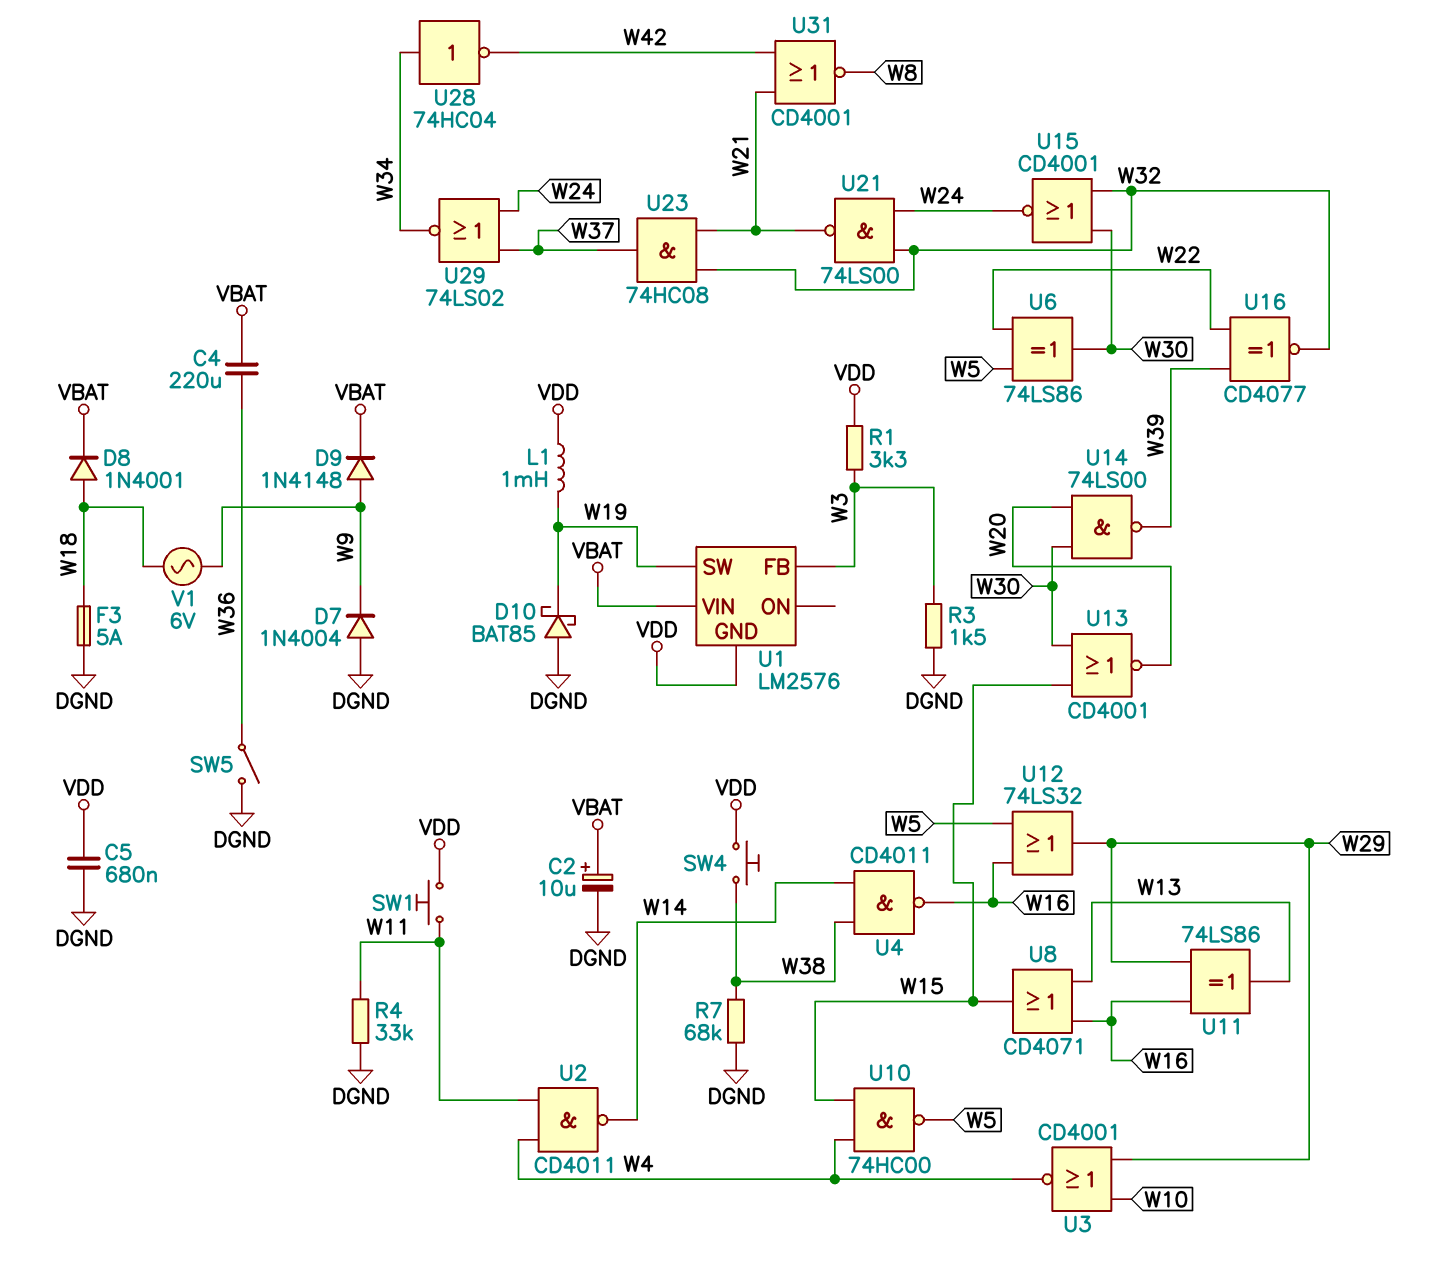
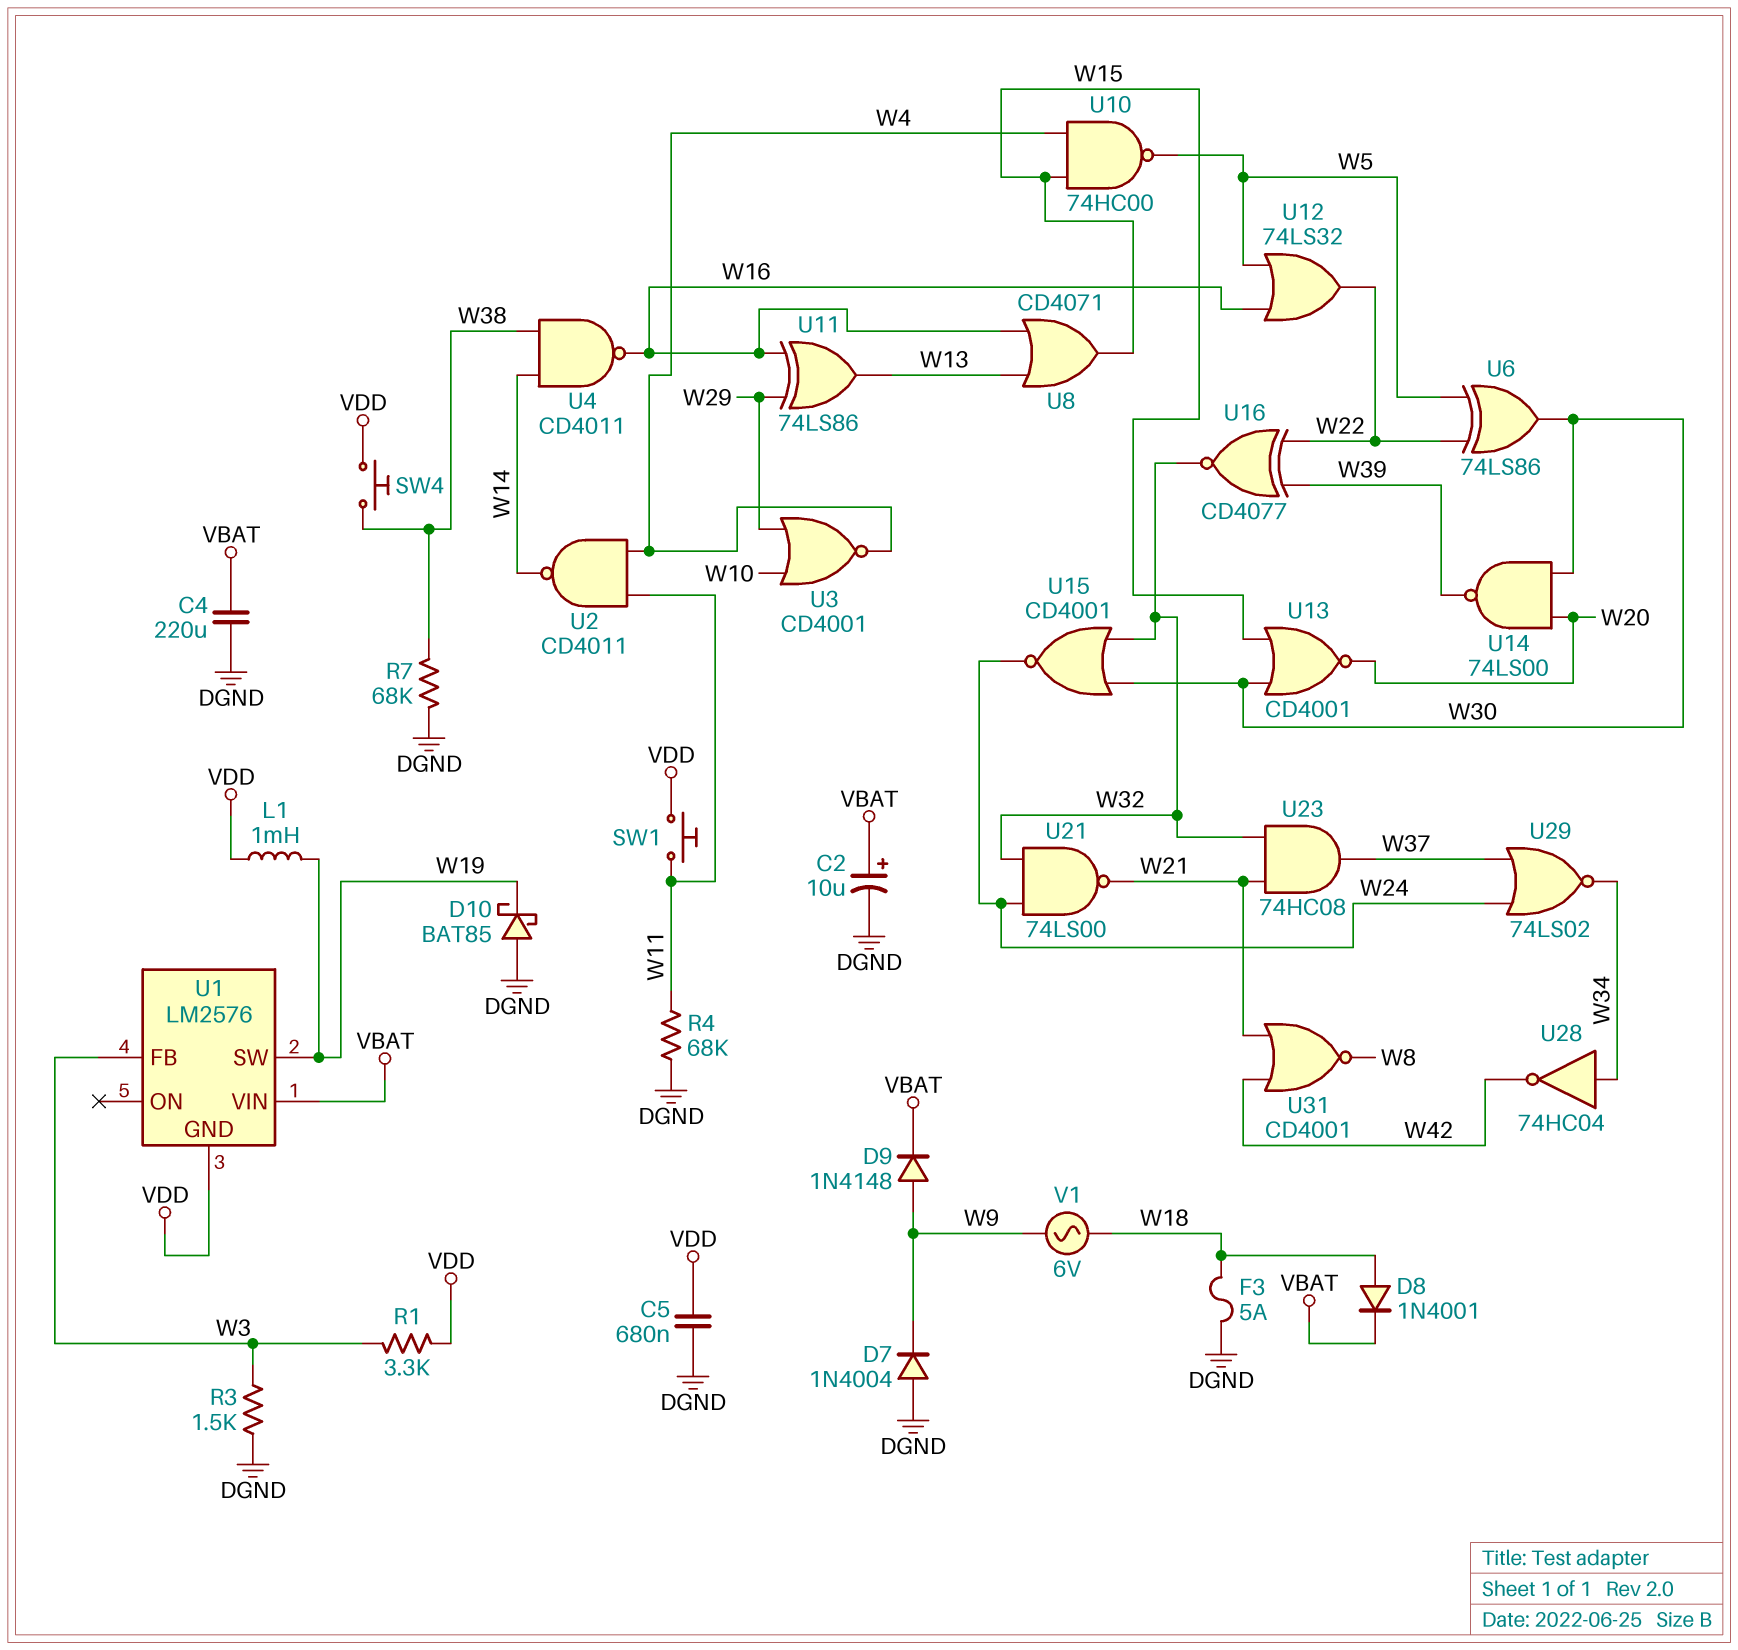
C4: 220uF (VBAT, W36) -> 220uF (DGND, VBAT)
R4: 33k (DGND, W11) -> 68k (DGND, W11)
SW5: switch (DGND, W36) -> none
U12: OR 74LS32 (in W5, in W16, out W29) -> OR 74LS32 (in W5, in W16, out W22)

